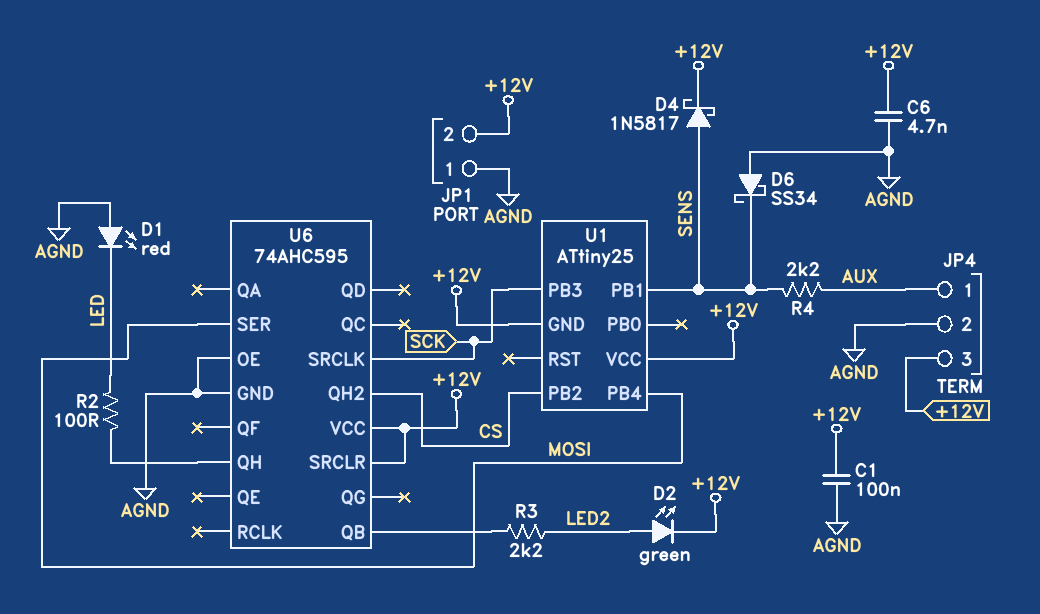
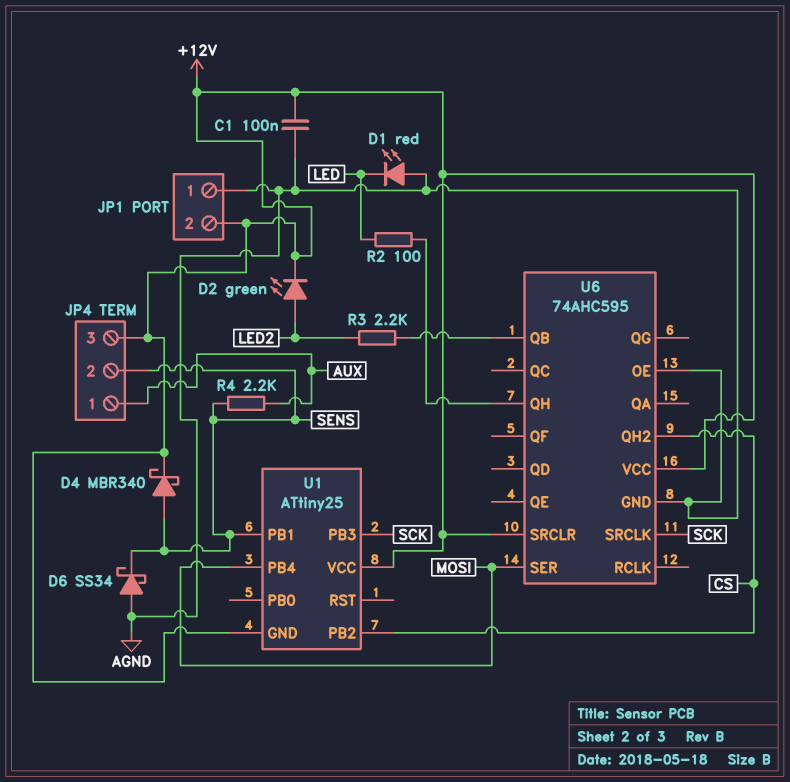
C6: 4.7nF (+12V, AGND) -> none
D4: schottky 1N5817 (A SENS, K +12V) -> schottky MBR340 (A SENS, K +12V)
JP4 pin 2: AGND -> SENS

